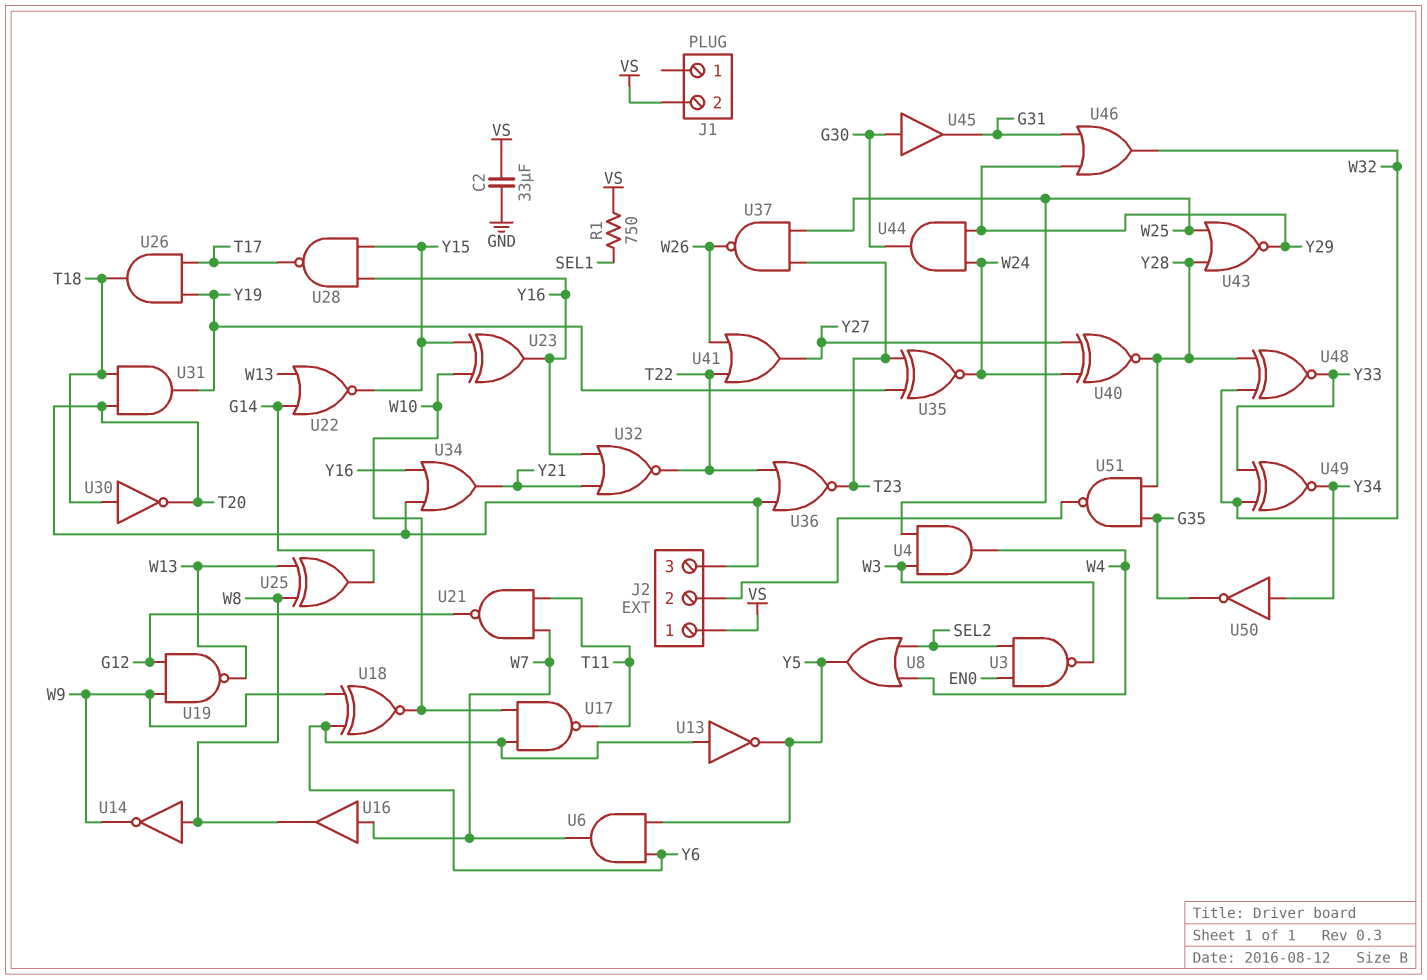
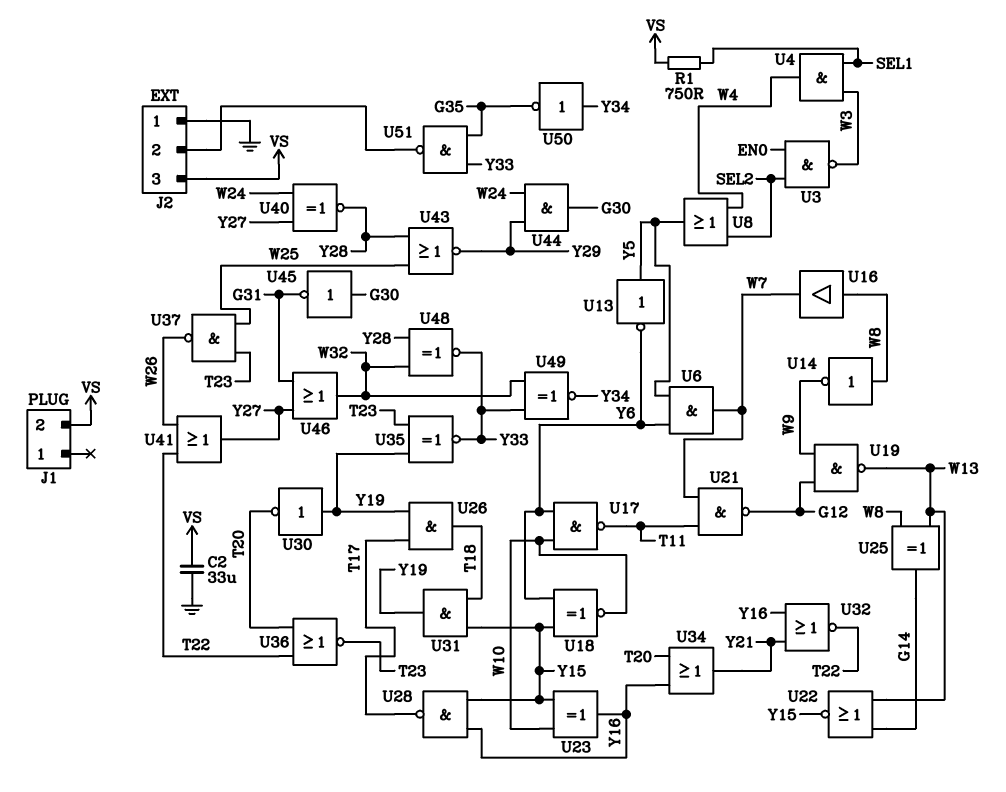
J2 pin 1: VS -> GND
J2 pin 3: T20 -> VS
U4: AND (in W3, in W25, out W4) -> AND (in SEL1, in W3, out W4)
U13: NOT (in Y6, out Y5) -> NOT (in Y5, out Y6)
U16: buffer (in W7, out W8) -> buffer (in W8, out W7)
U18: XNOR (in W9, in Y6, out W10) -> XNOR (in Y6, in Y15, out W10)
U30: NOT (in T18, out T20) -> NOT (in Y19, out T20)
U31: AND (in T18, in T20, out Y19) -> AND (in T18, in Y15, out Y19)
U35: XNOR (in T23, in Y19, out W24) -> XNOR (in T23, in Y19, out Y33)
U45: buffer (in G30, out G31) -> NOT (in G30, out G31)
U46: OR (in G31, in Y29, out W32) -> OR (in G31, in Y27, out W32)
U51: NAND (in G35, in Y28, out J2/2) -> NAND (in G35, in Y33, out J2/2)

